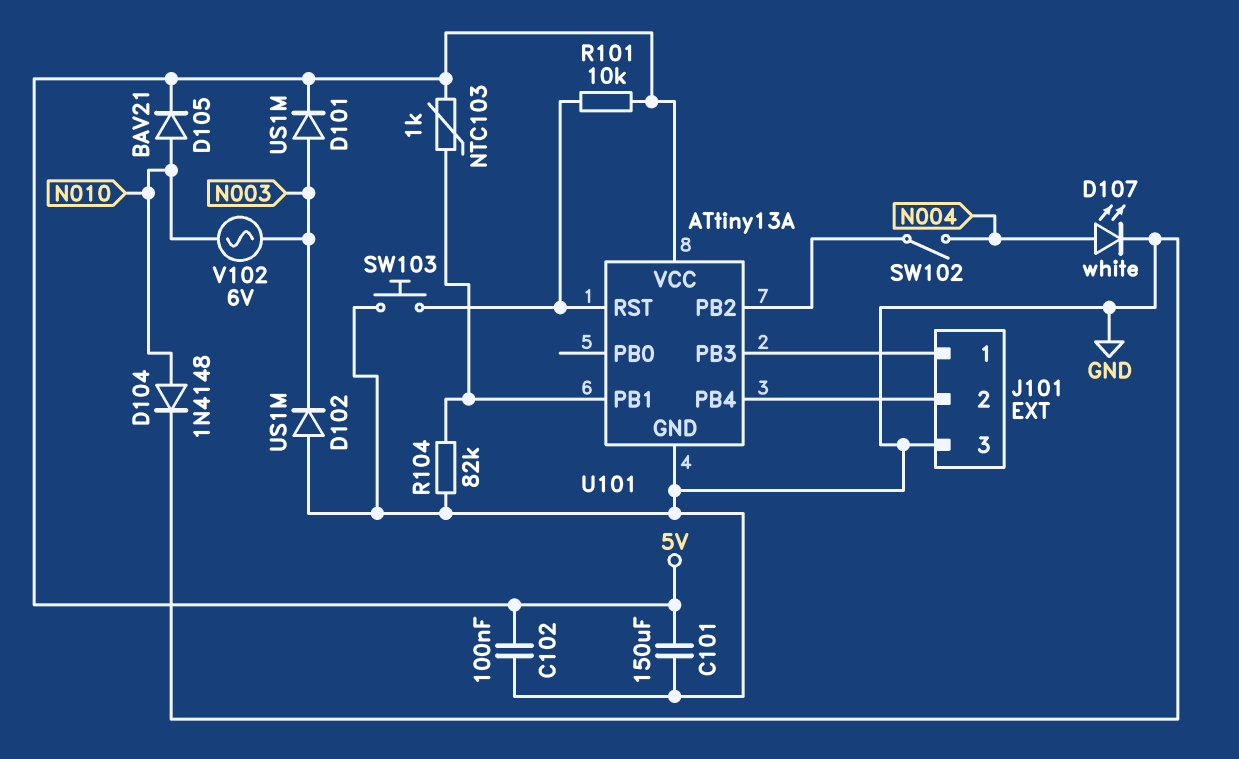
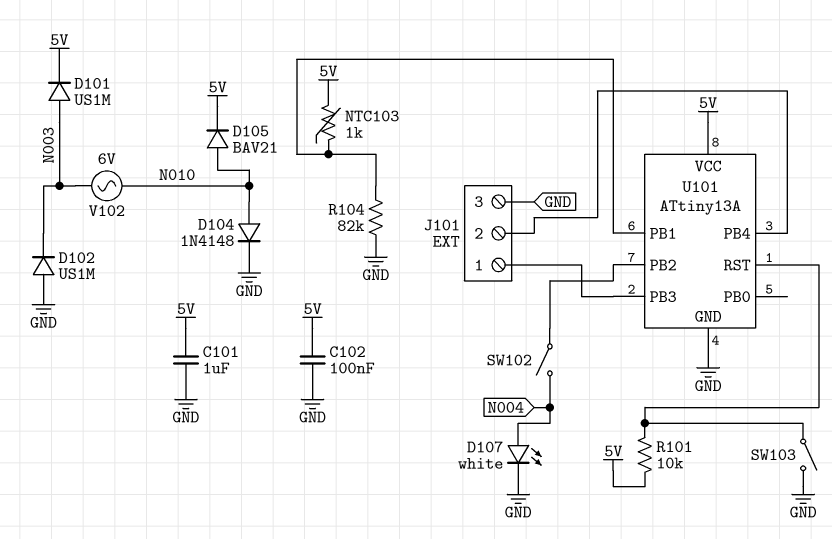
C101: 150uF (5V, GND) -> 1uF (5V, GND)
SW103: button (GND, U101/RST) -> switch (GND, U101/RST)

